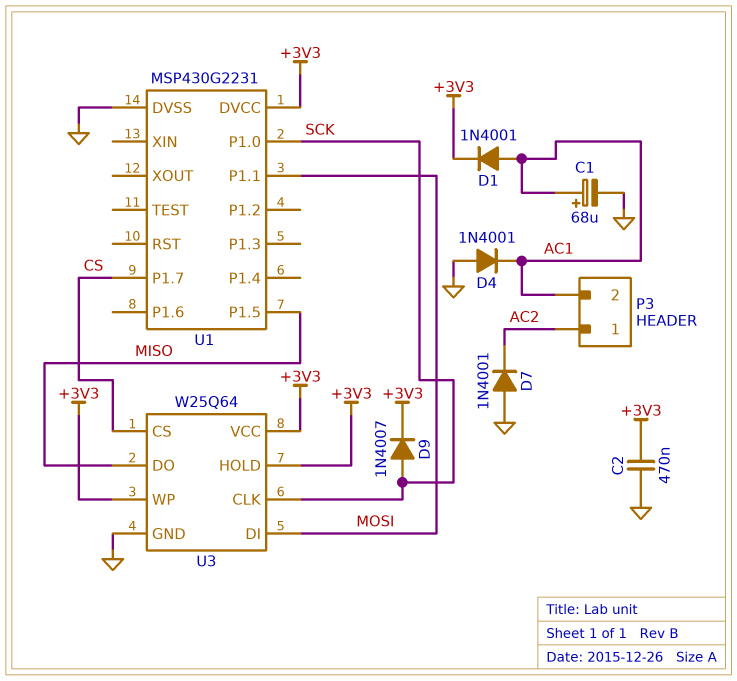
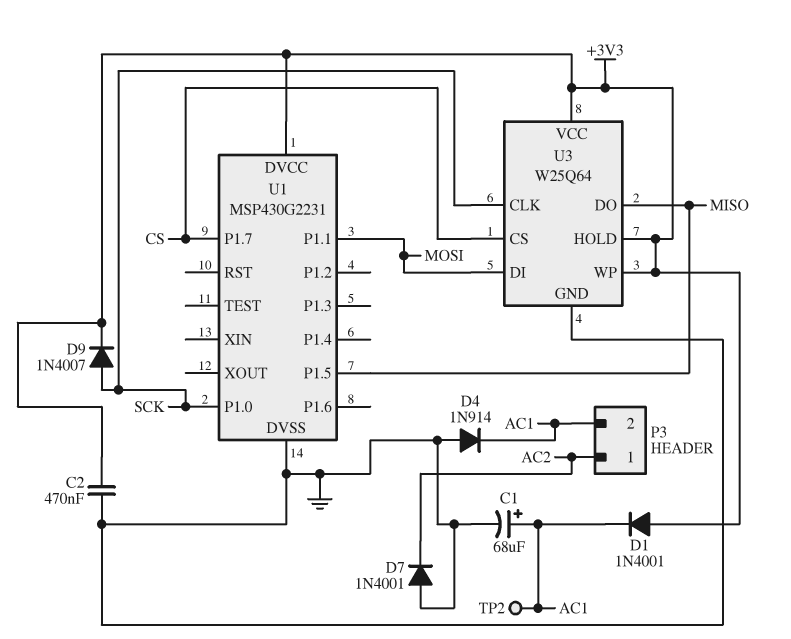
D1: diode 1N4001 (A AC1, K +3V3) -> diode 1N4001 (A +3V3, K AC1)
D4: diode 1N4001 (A GND, K AC1) -> diode 1N914 (A GND, K AC1)
TP2: none -> test point (AC1)

